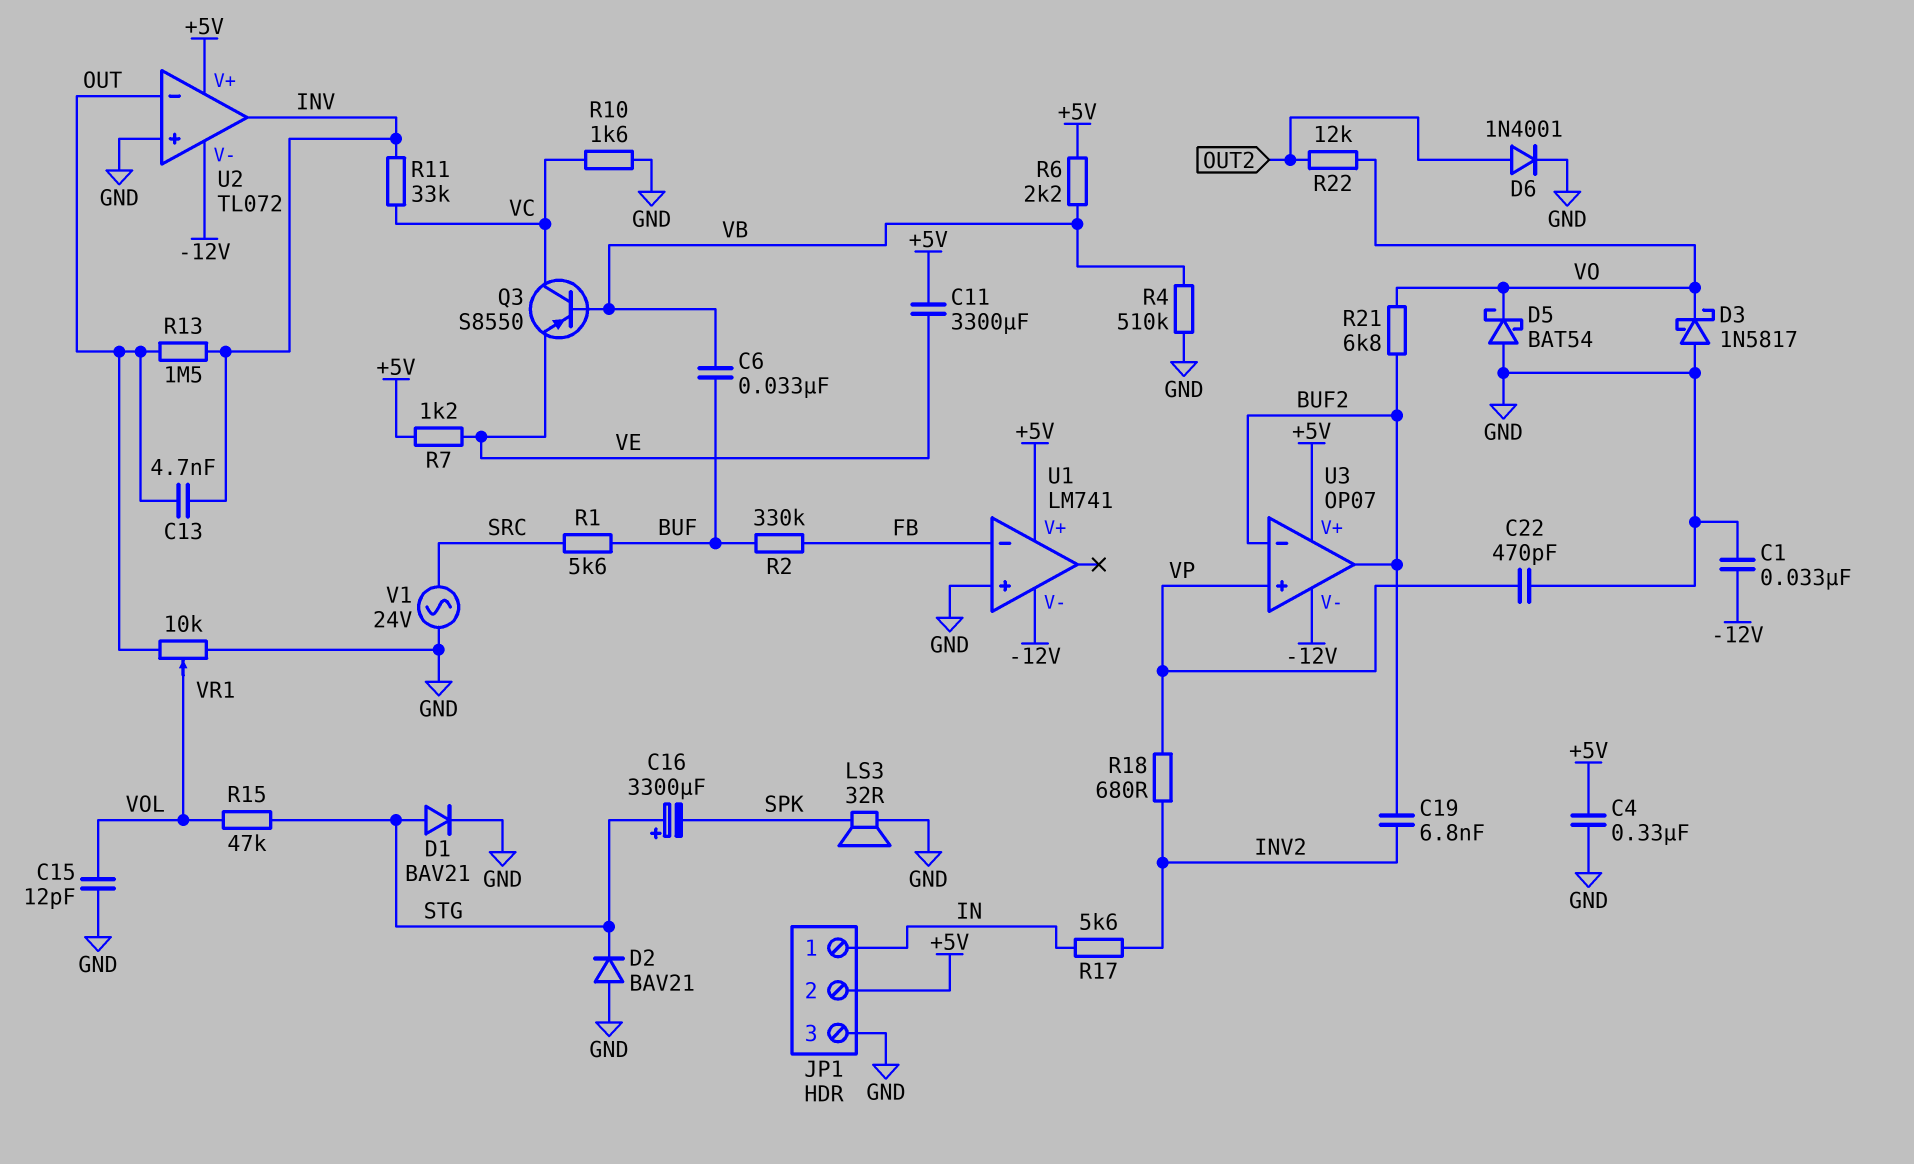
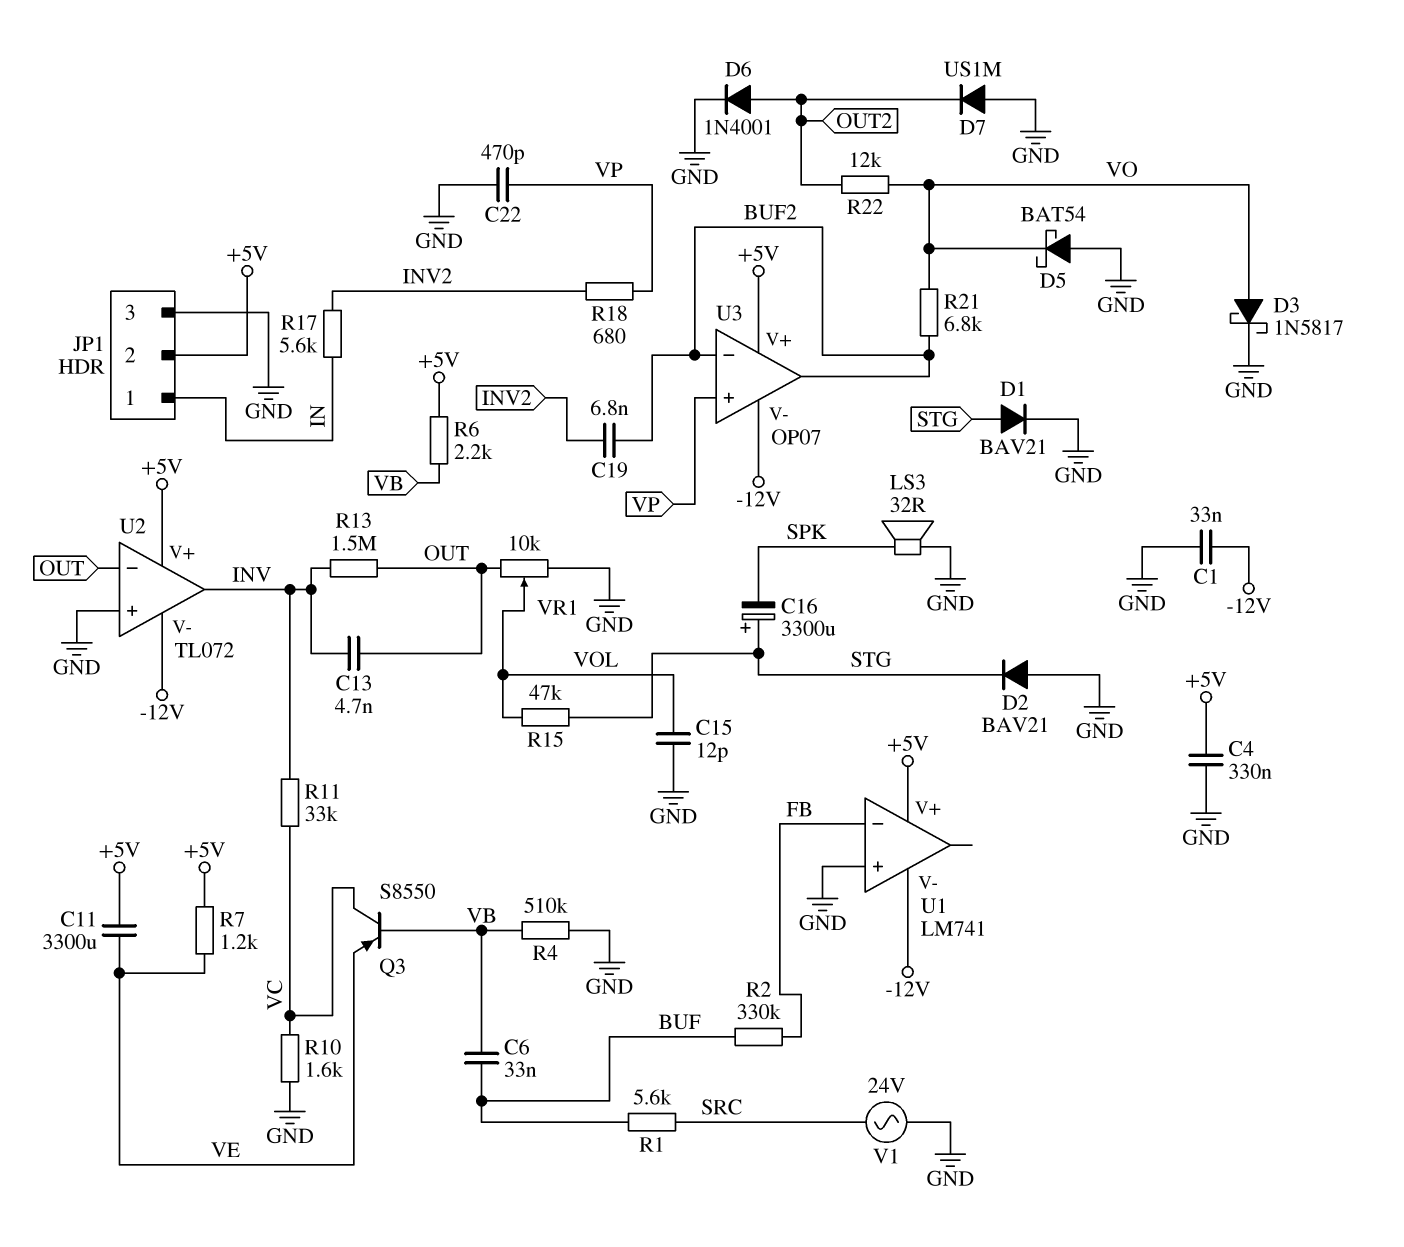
D3: schottky 1N5817 (A GND, K VO) -> schottky 1N5817 (A VO, K GND)
D7: none -> diode US1M (A GND, K OUT2)

